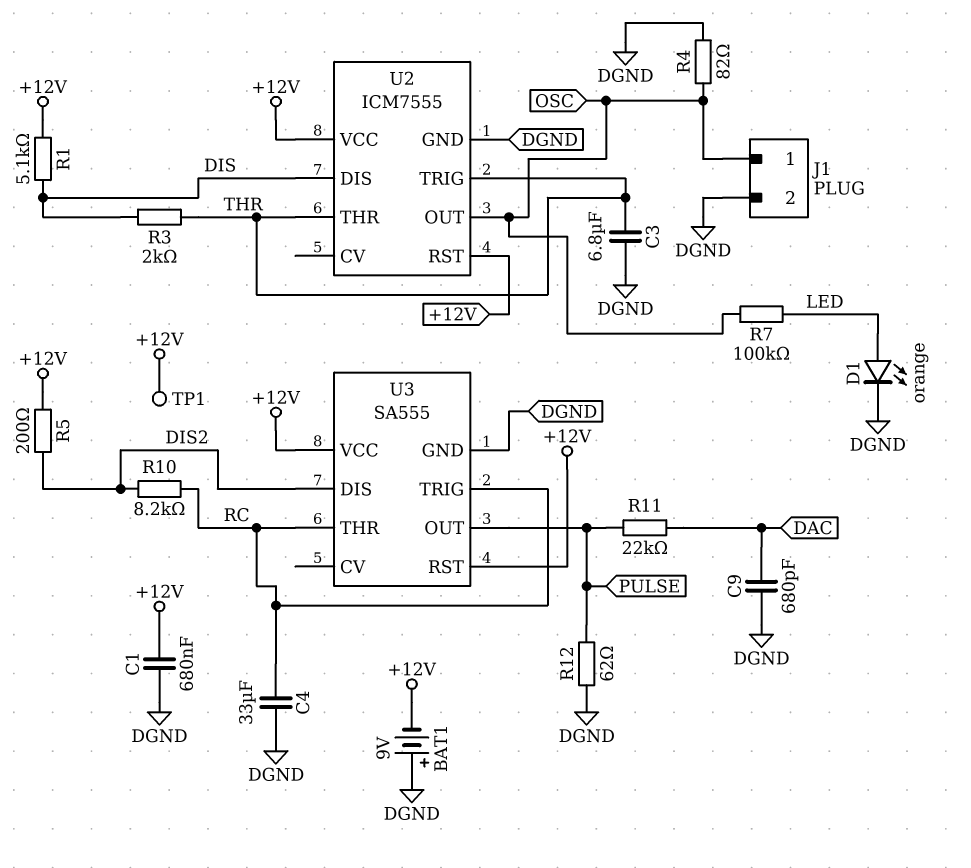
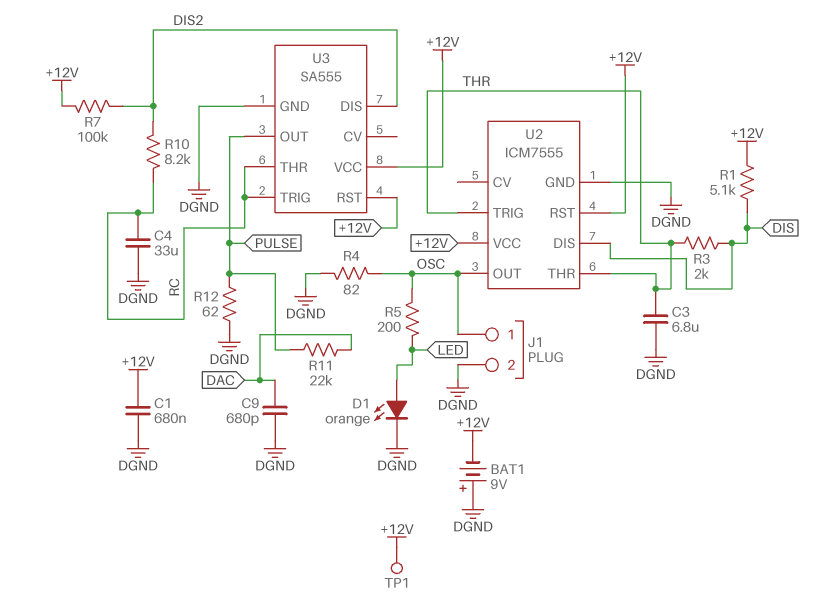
R5: 200 (+12V, DIS2) -> 200 (LED, OSC)
R7: 100k (LED, OSC) -> 100k (+12V, DIS2)

